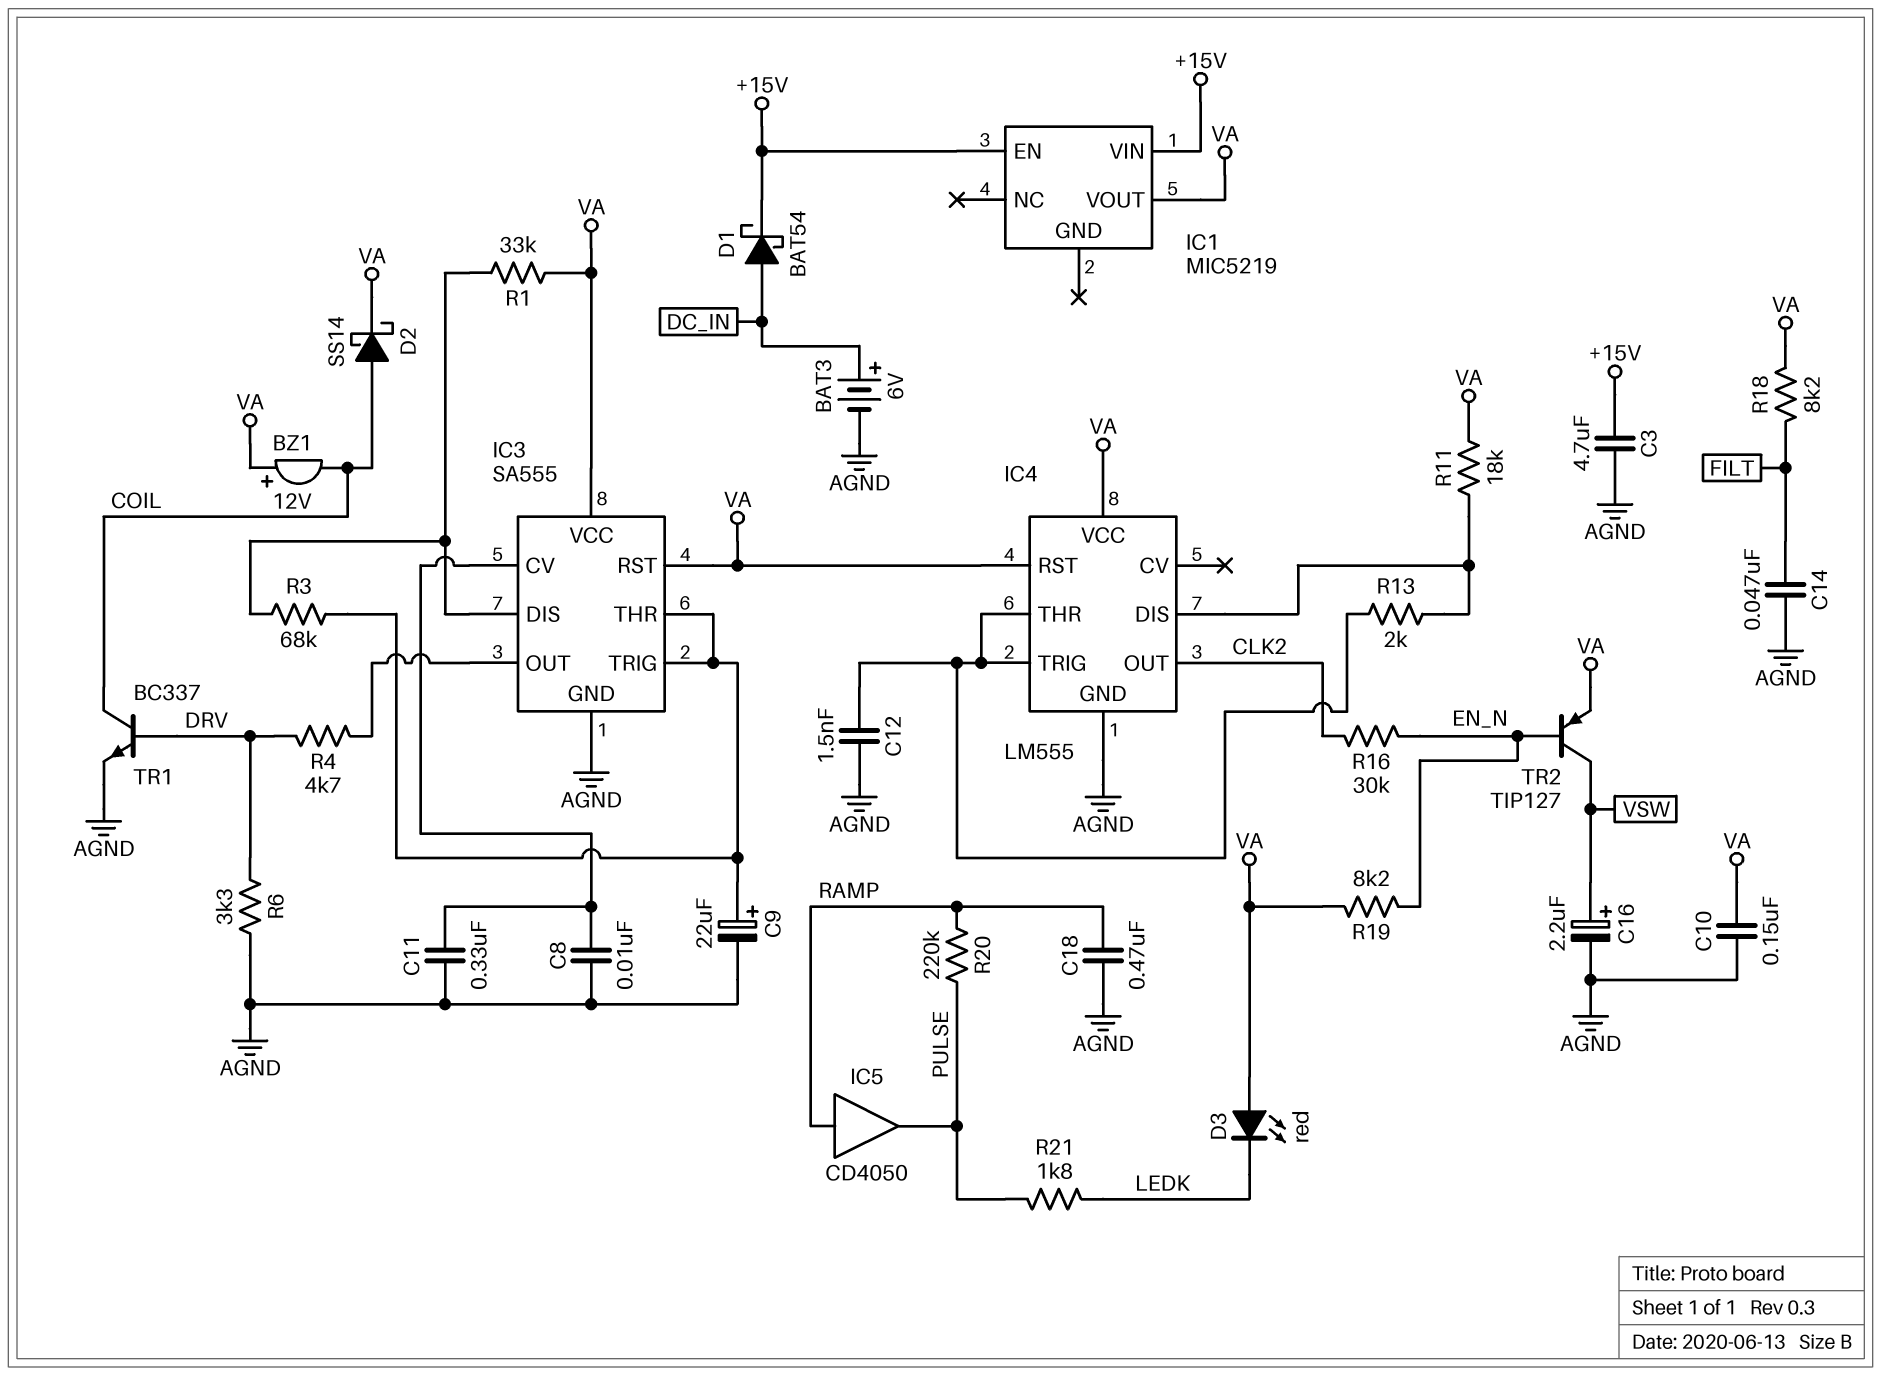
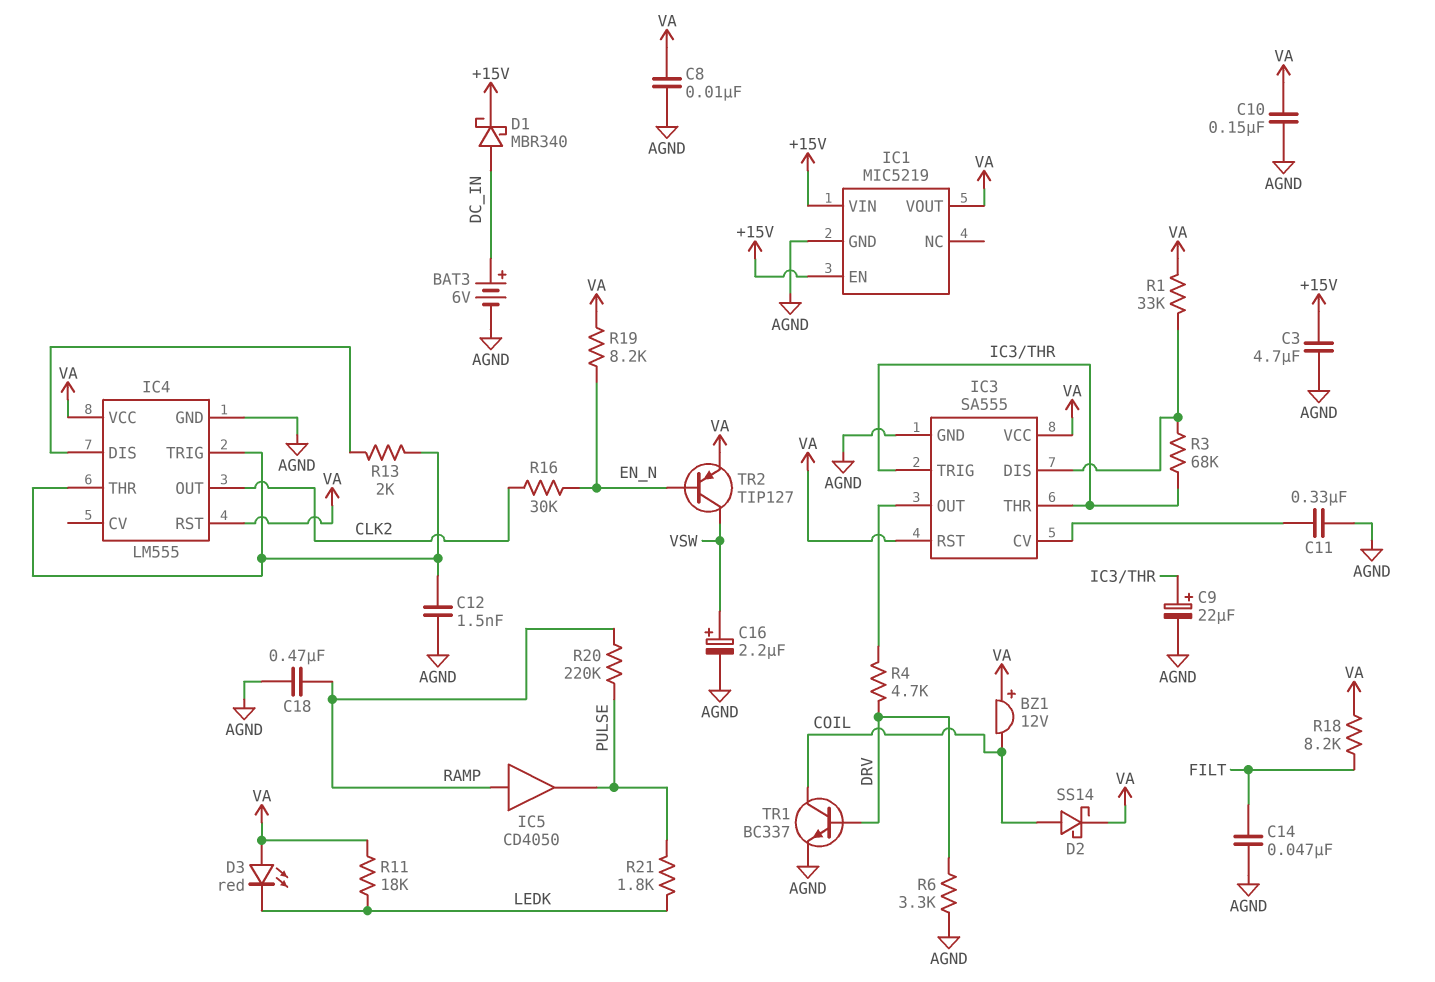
C8: 10nF (AGND, IC3/CV) -> 10nF (AGND, VA)
D1: schottky BAT54 (A DC_IN, K +15V) -> schottky MBR340 (A DC_IN, K +15V)
IC1 pin GND: none -> AGND
R11: 18k (IC4/DIS, VA) -> 18k (LEDK, VA)

